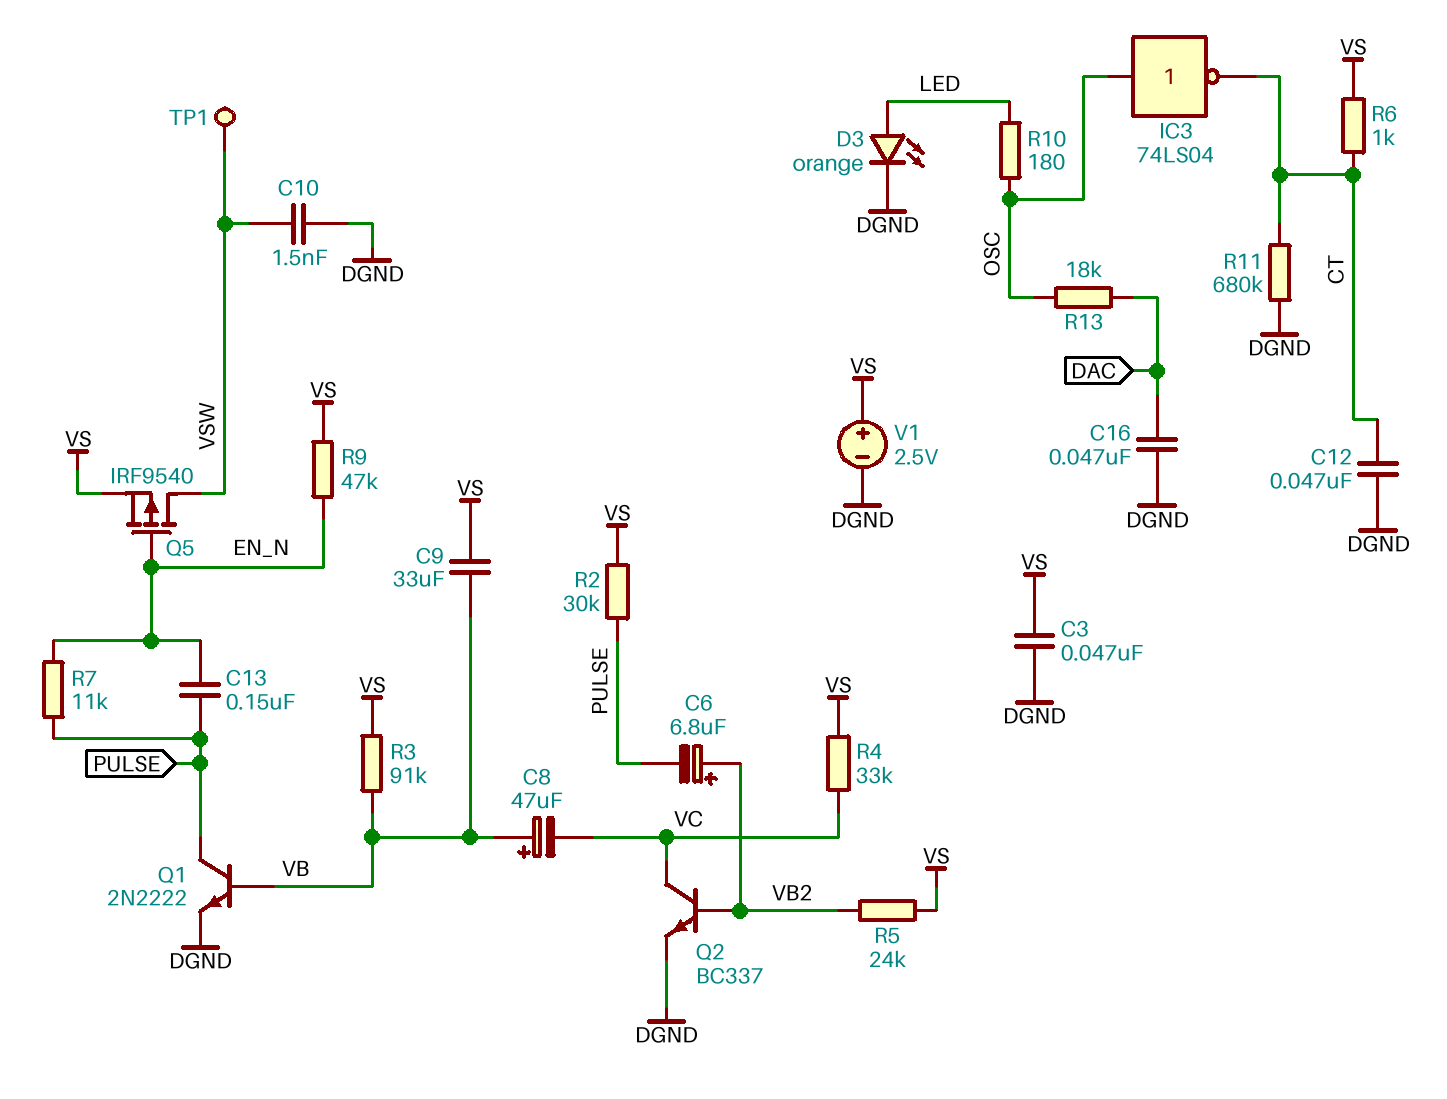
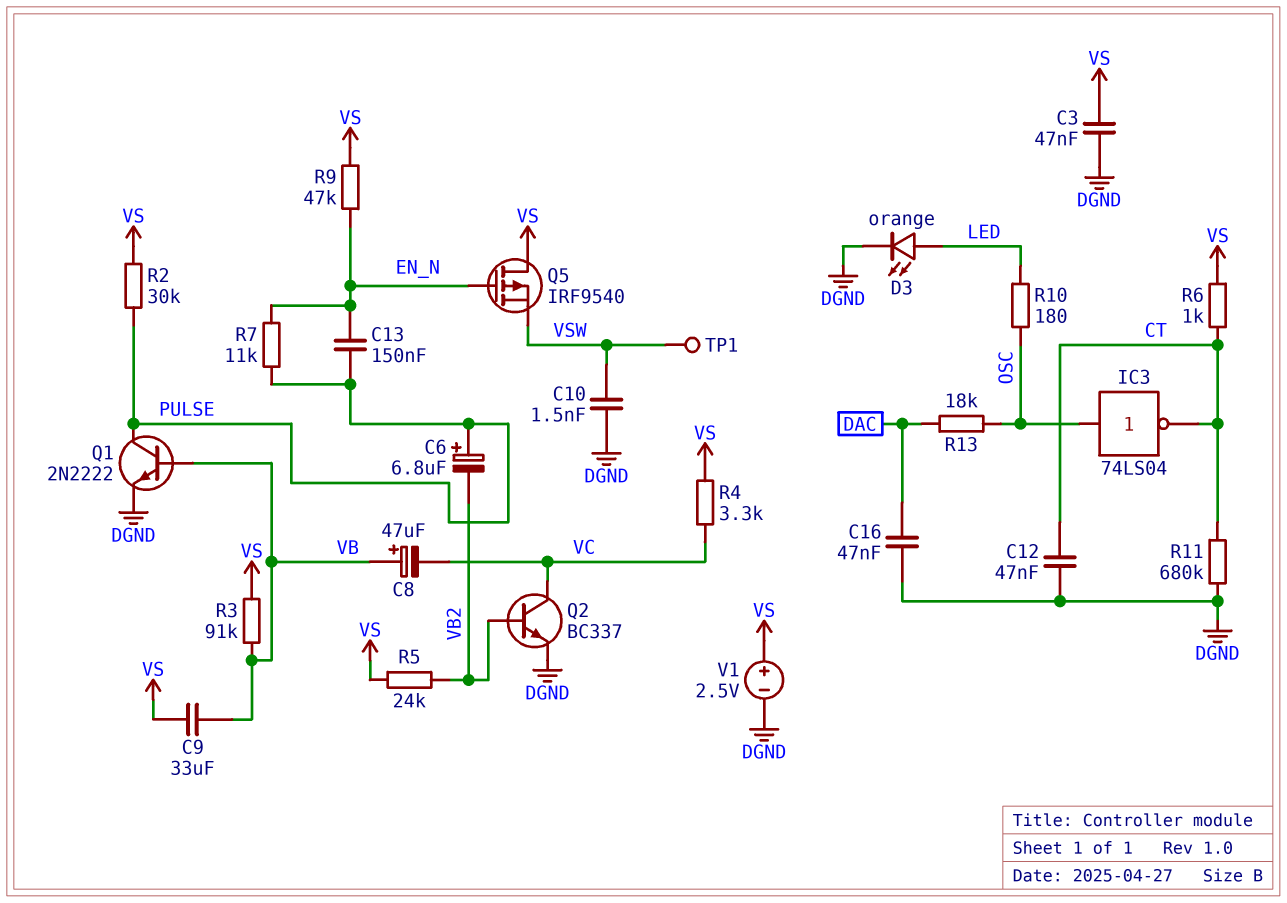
C6: 6.8uF (plus VB2, minus PULSE) -> 6.8uF (plus PULSE, minus VB2)
Q5: PMOS IRF9540 (G EN_N, D VSW, S VS) -> PMOS IRF9540 (G EN_N, D VS, S VSW)
R4: 33k (VC, VS) -> 3.3k (VC, VS)

